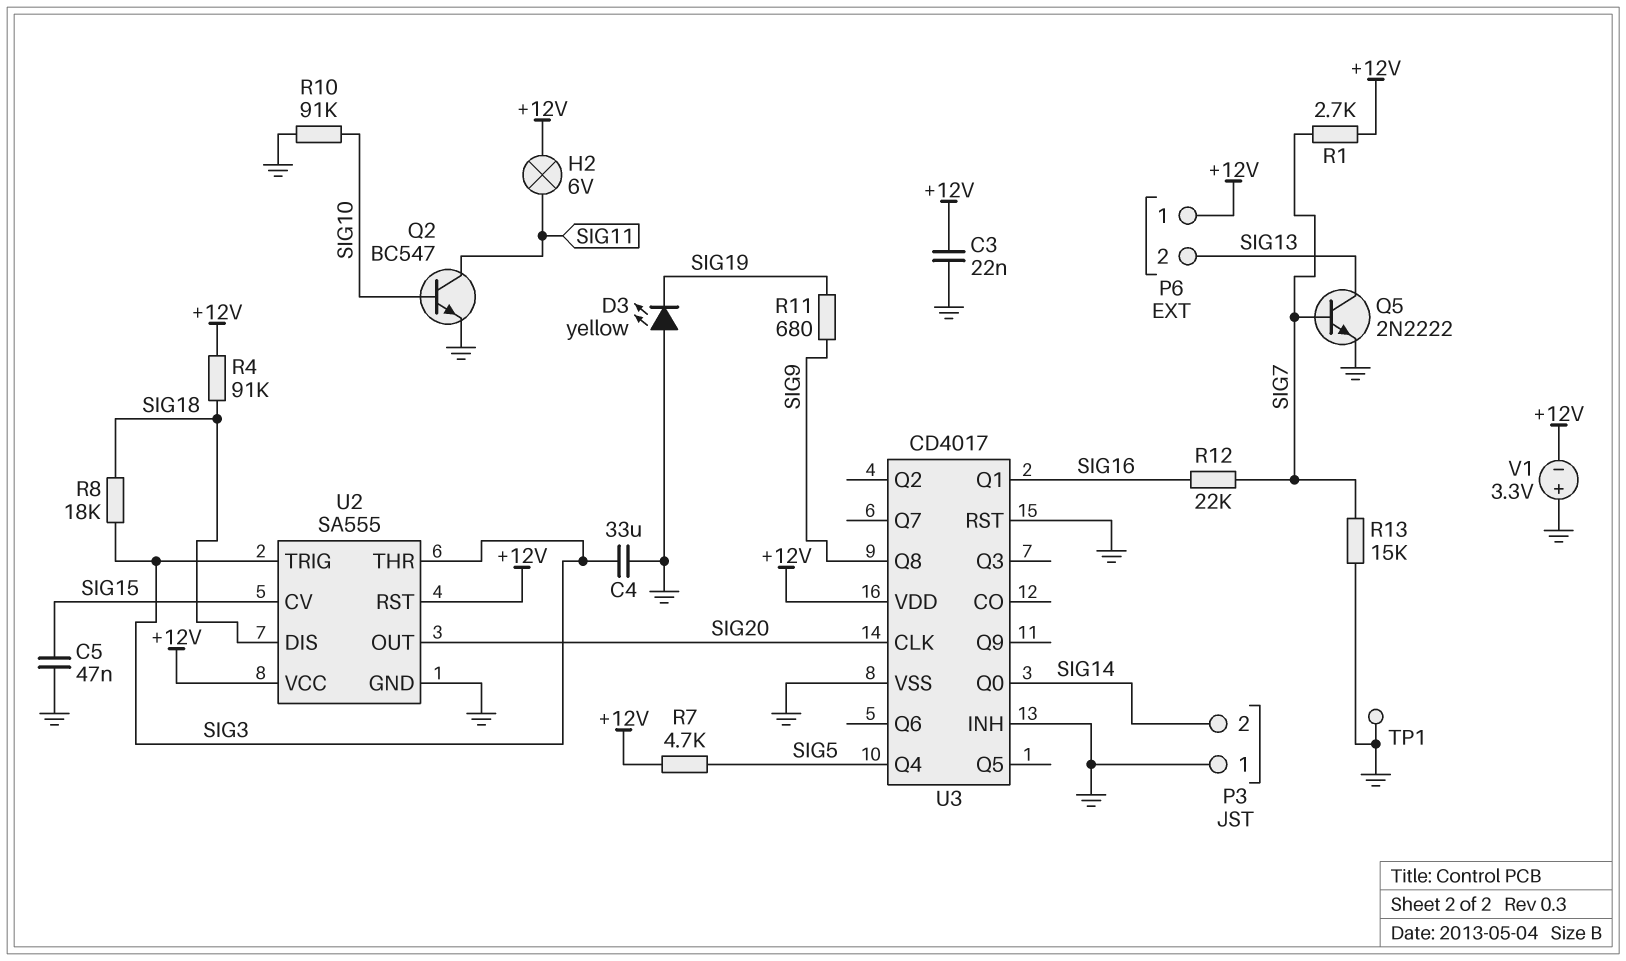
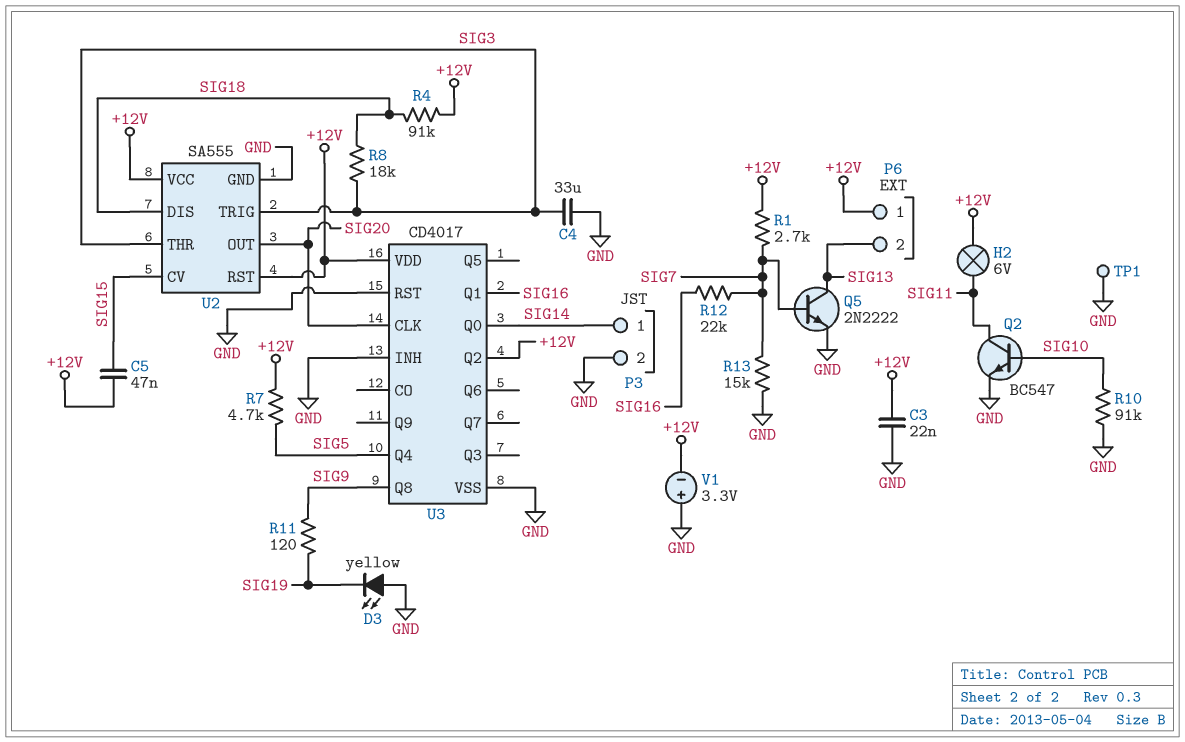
C5: 47nF (GND, SIG15) -> 47nF (+12V, SIG15)
P3 pin 1: GND -> SIG14
P3 pin 2: SIG14 -> GND
R11: 680 (SIG9, SIG19) -> 120 (SIG9, SIG19)
U3 pin Q2: none -> +12V

